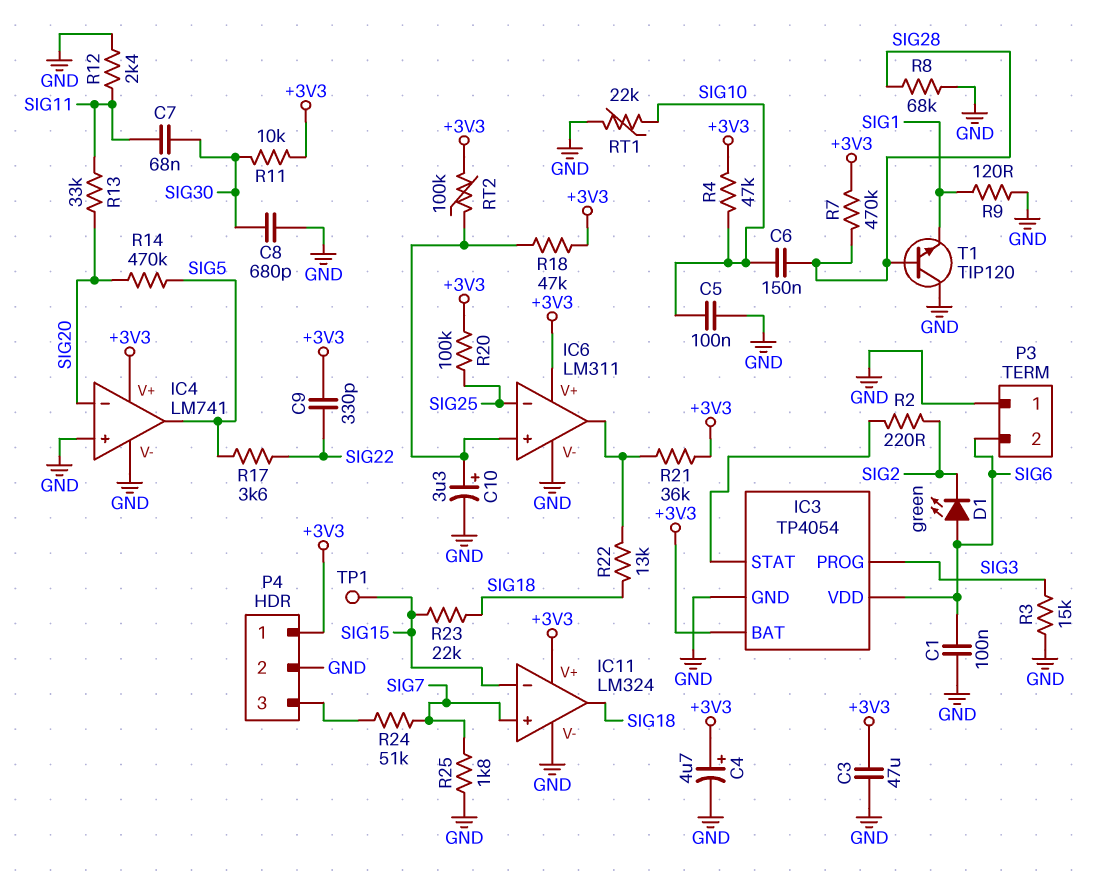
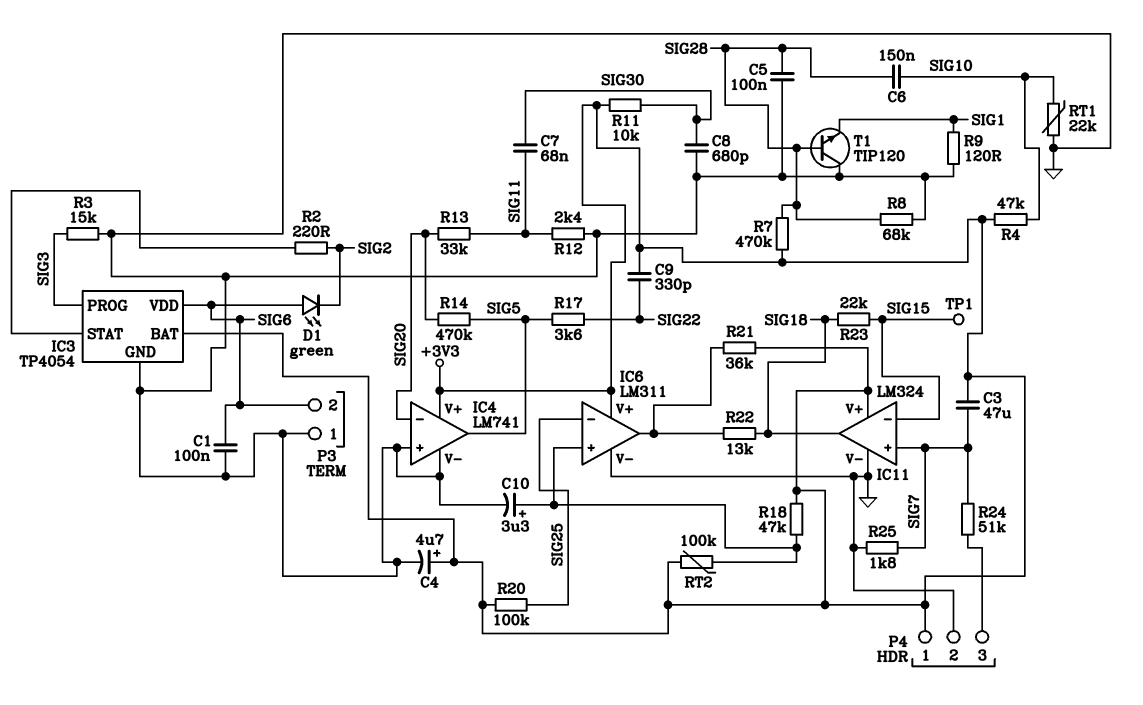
C3: 47uF (+3V3, GND) -> 47uF (+3V3, SIG7)
C5: 100nF (GND, SIG10) -> 100nF (GND, SIG28)

